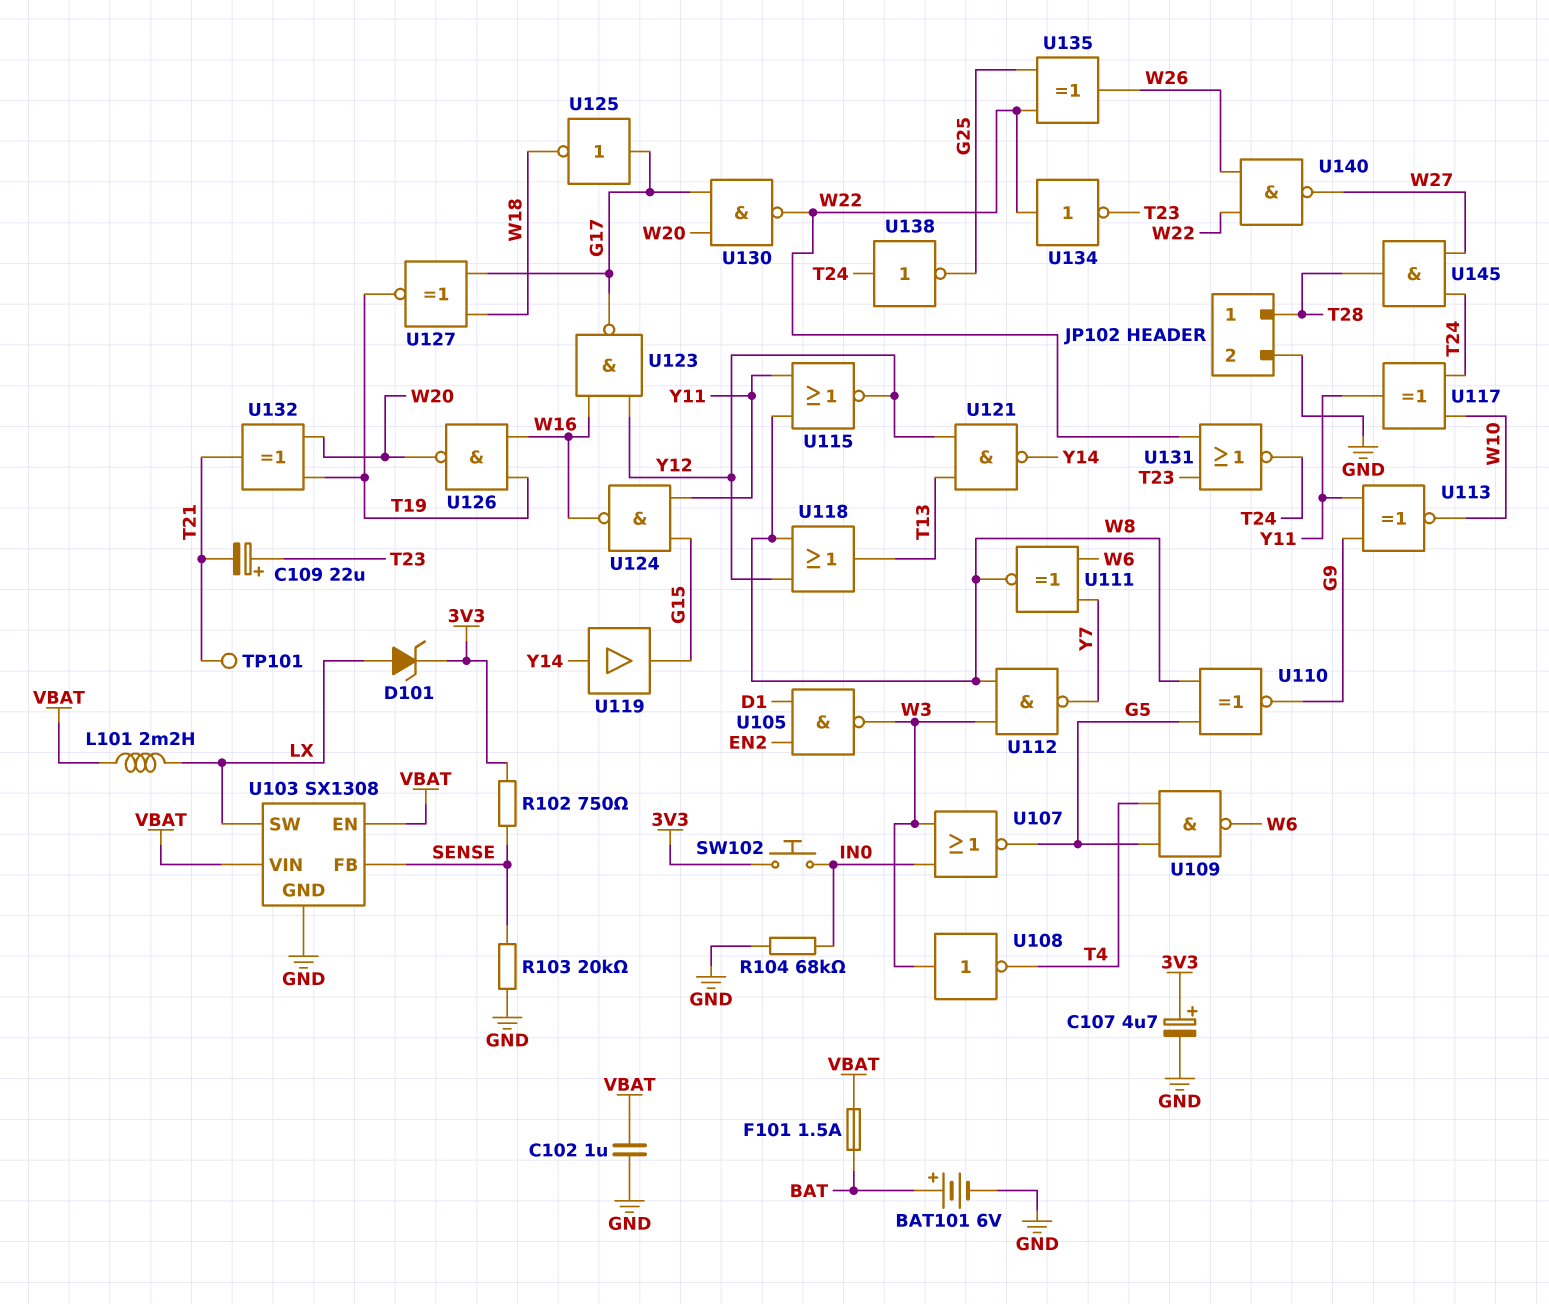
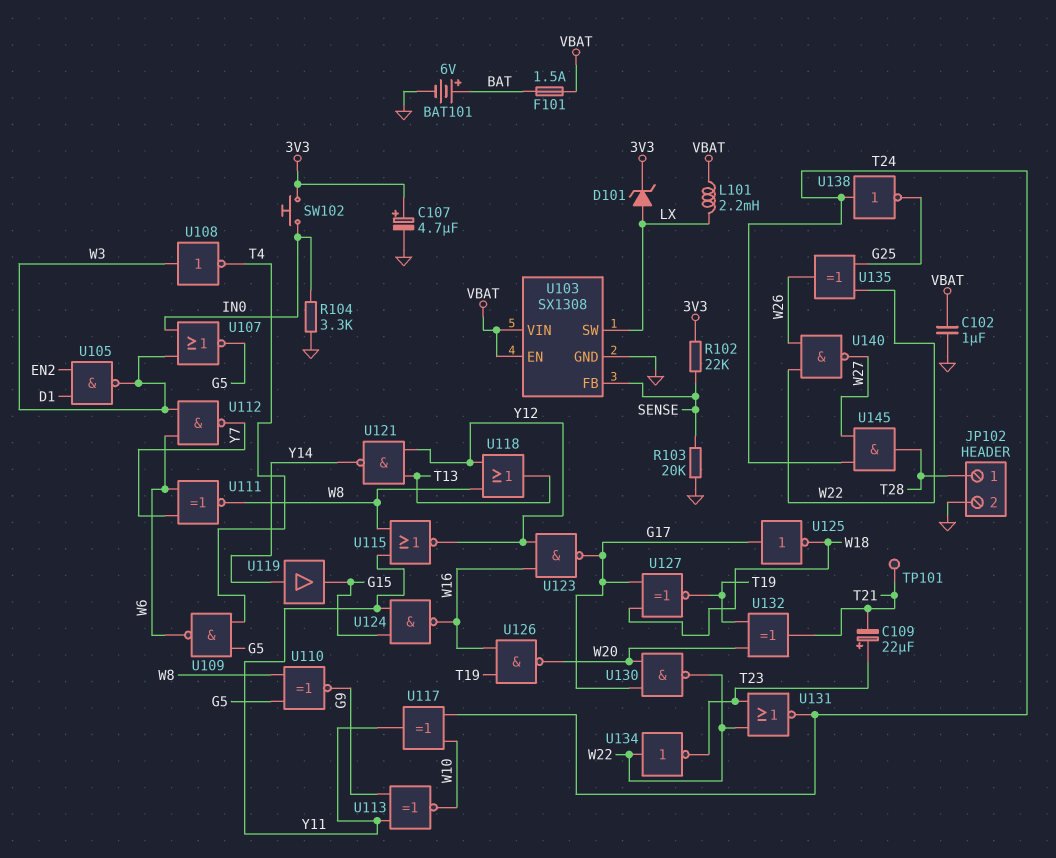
R102: 750 (3V3, SENSE) -> 22k (3V3, SENSE)
R104: 68k (GND, IN0) -> 3.3k (GND, IN0)
U112: NAND (in W3, in W8, out Y7) -> NAND (in W3, in W6, out Y7)

